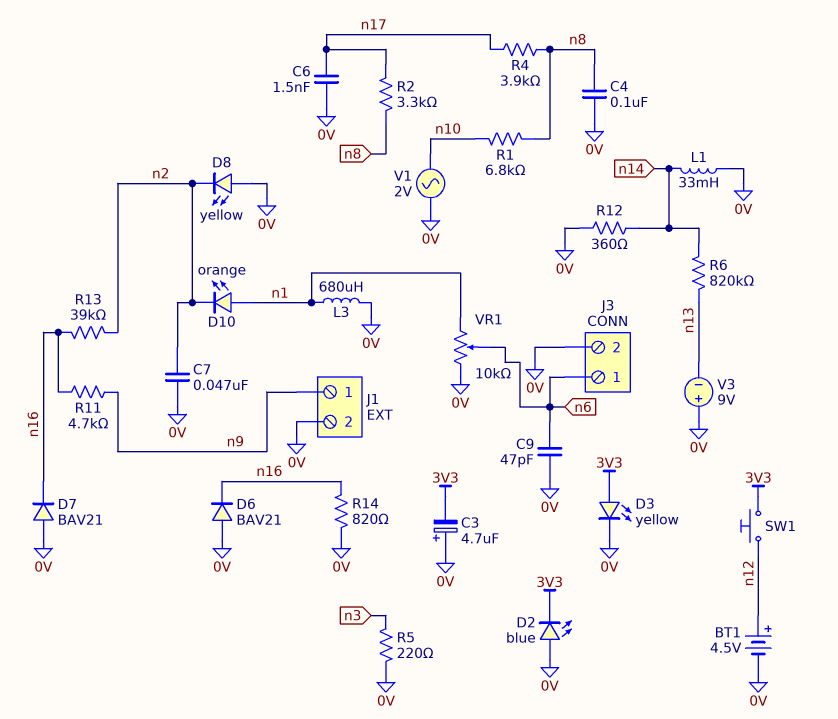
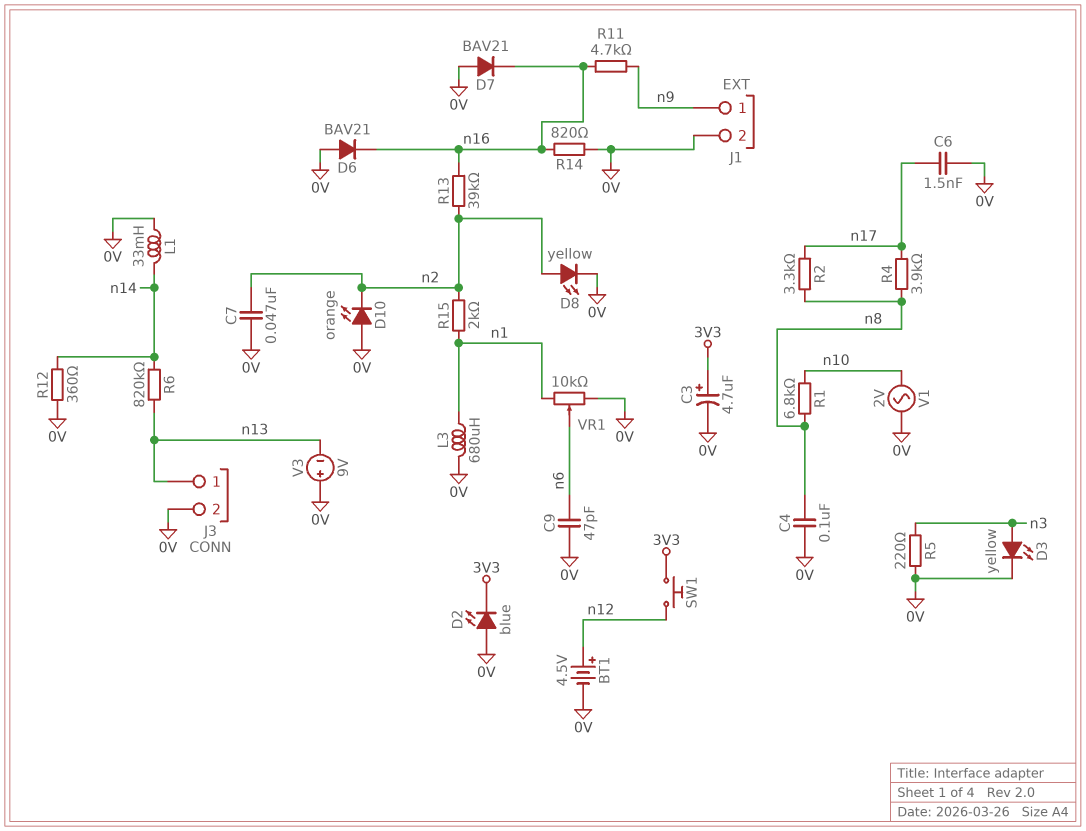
C3: 4.7uF (plus 0V, minus 3V3) -> 4.7uF (plus 3V3, minus 0V)
D3: LED yellow (A 3V3, K 0V) -> LED yellow (A n3, K 0V)
D8: LED yellow (A 0V, K n2) -> LED yellow (A n2, K 0V)
D10: LED orange (A n1, K n2) -> LED orange (A 0V, K n2)
J3 pin 1: n6 -> n13
R15: none -> 2k (n1, n2)

